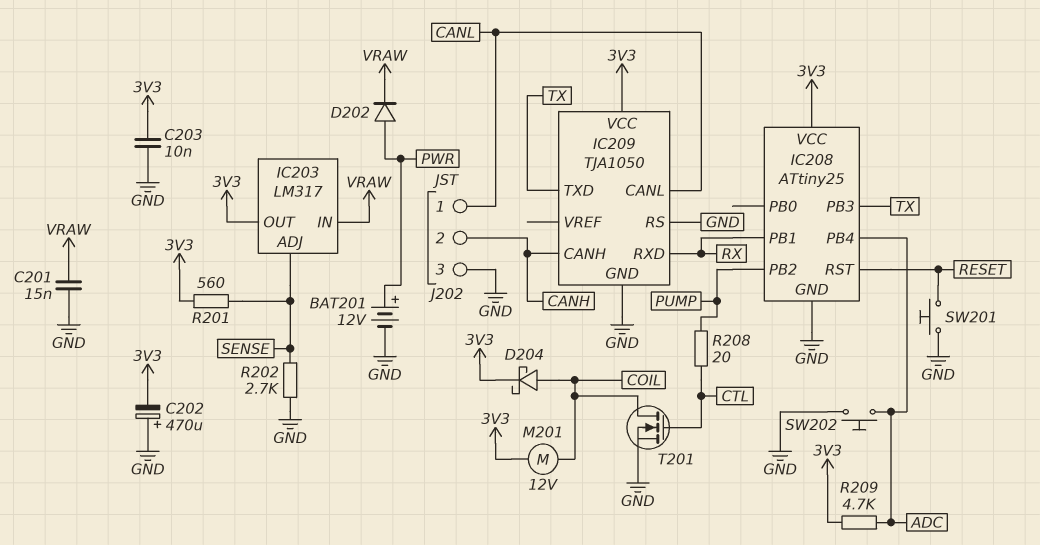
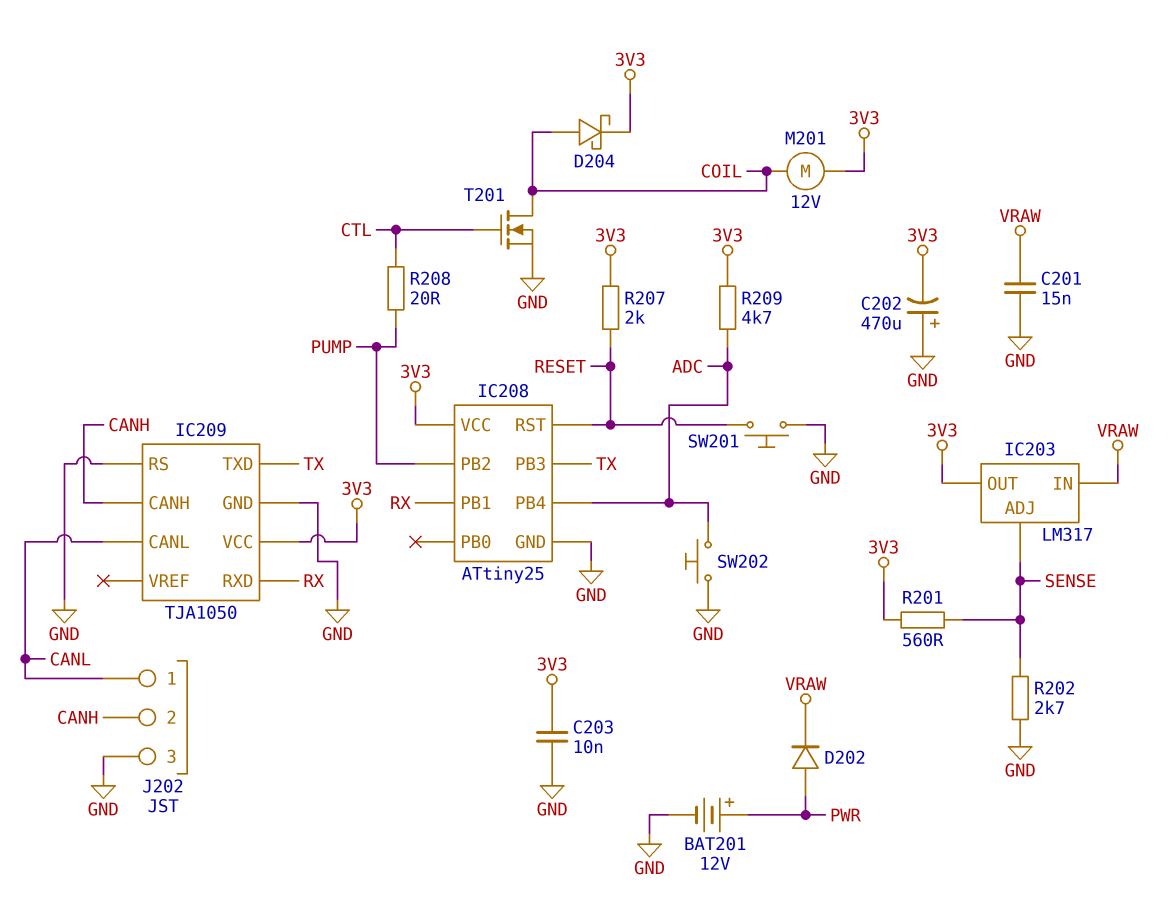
R207: none -> 2k (3V3, RESET)

